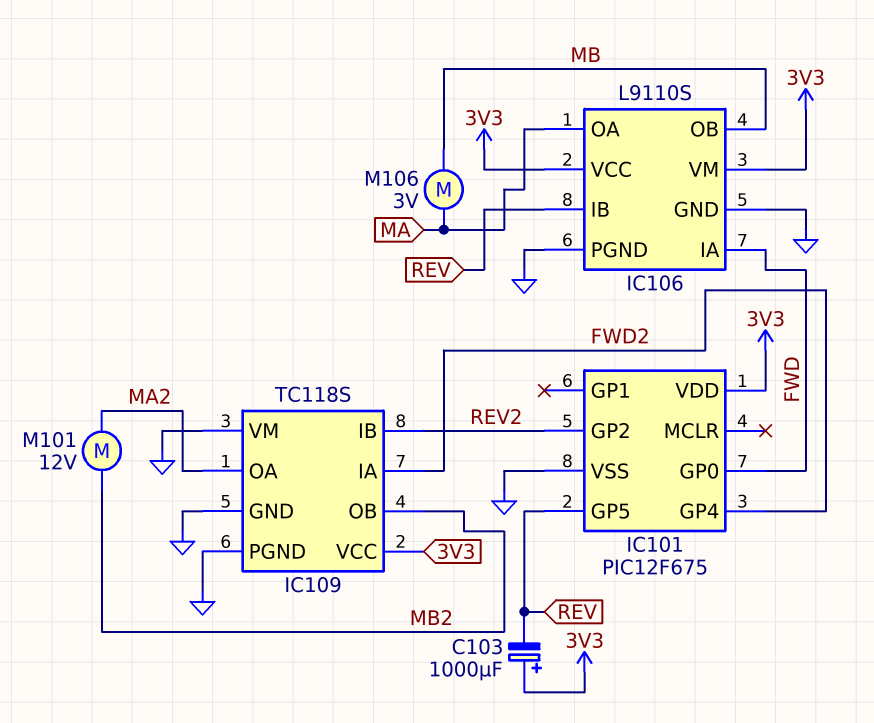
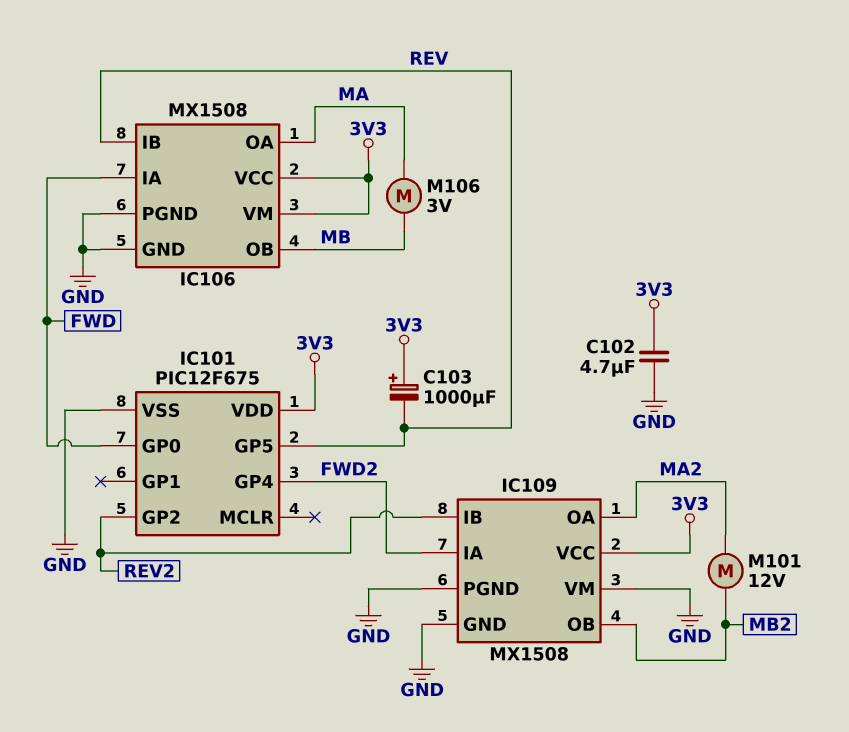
C102: none -> 4.7uF (3V3, GND)
IC106: L9110S -> MX1508
IC109: TC118S -> MX1508

